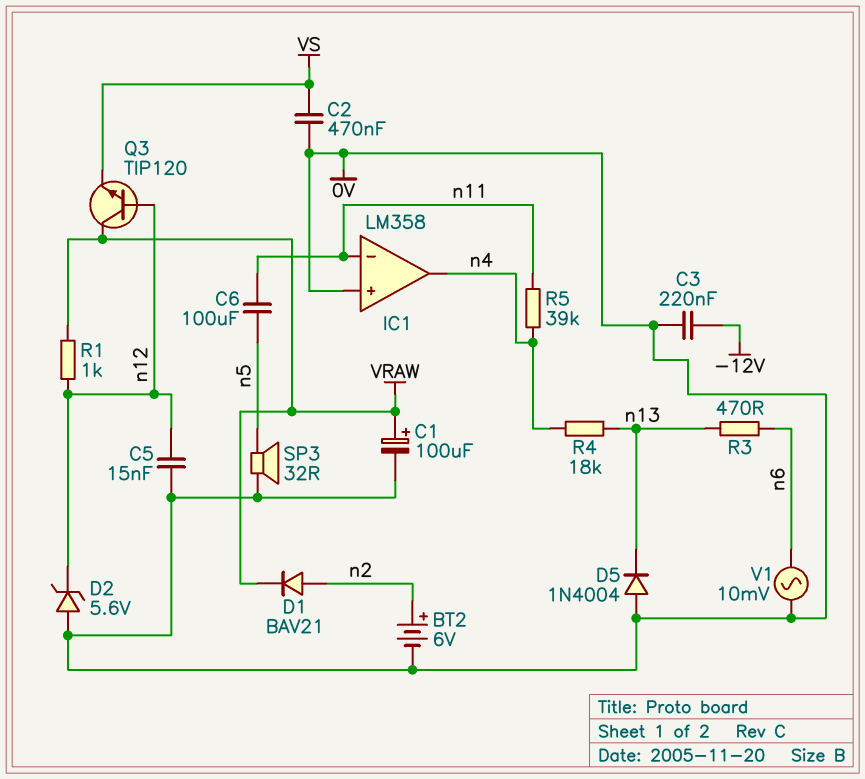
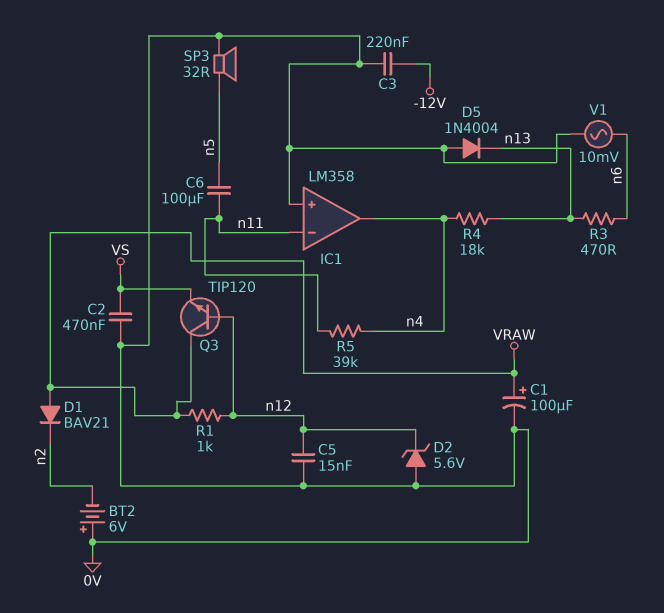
BT2: 6V (plus n2, minus 0V) -> 6V (plus 0V, minus n2)
D1: diode BAV21 (A n2, K VRAW) -> diode BAV21 (A VRAW, K n2)

